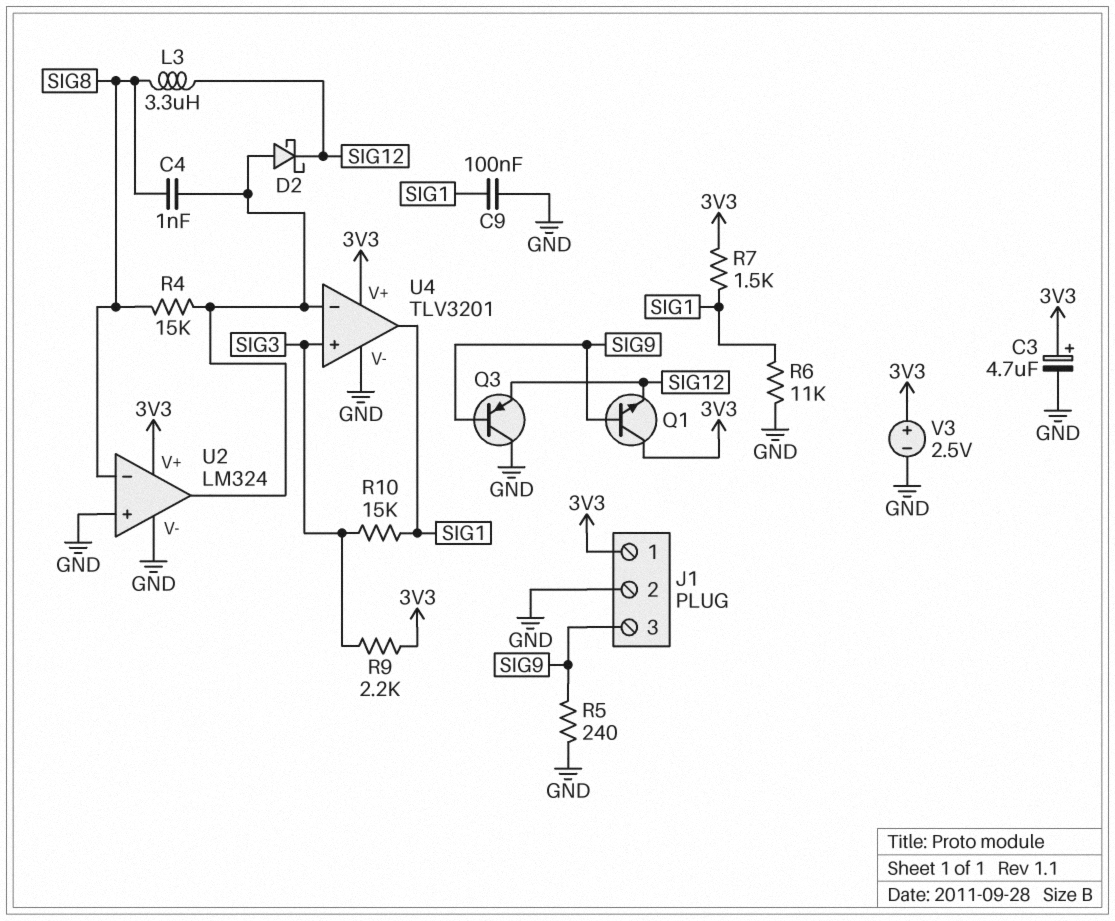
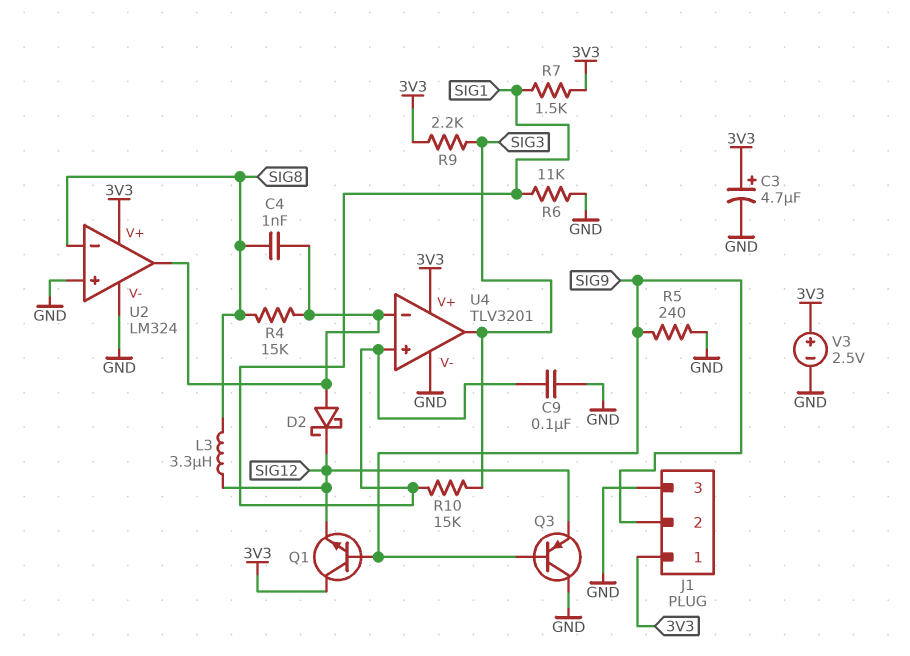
J1 pin 2: GND -> SIG9
J1 pin 3: SIG9 -> GND
U4 pin in+: SIG3 -> SIG1
U4 pin out: SIG1 -> SIG3

